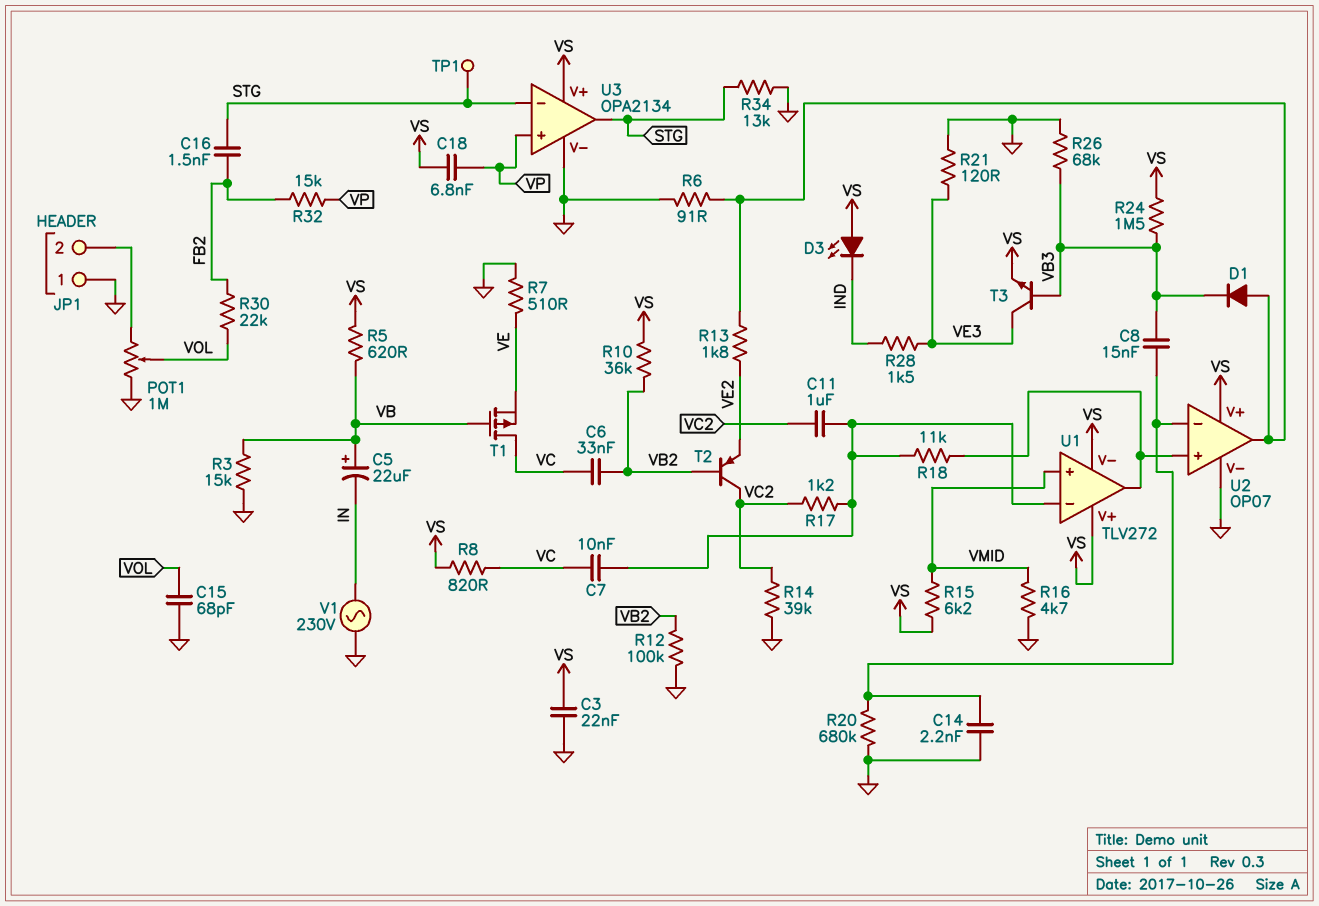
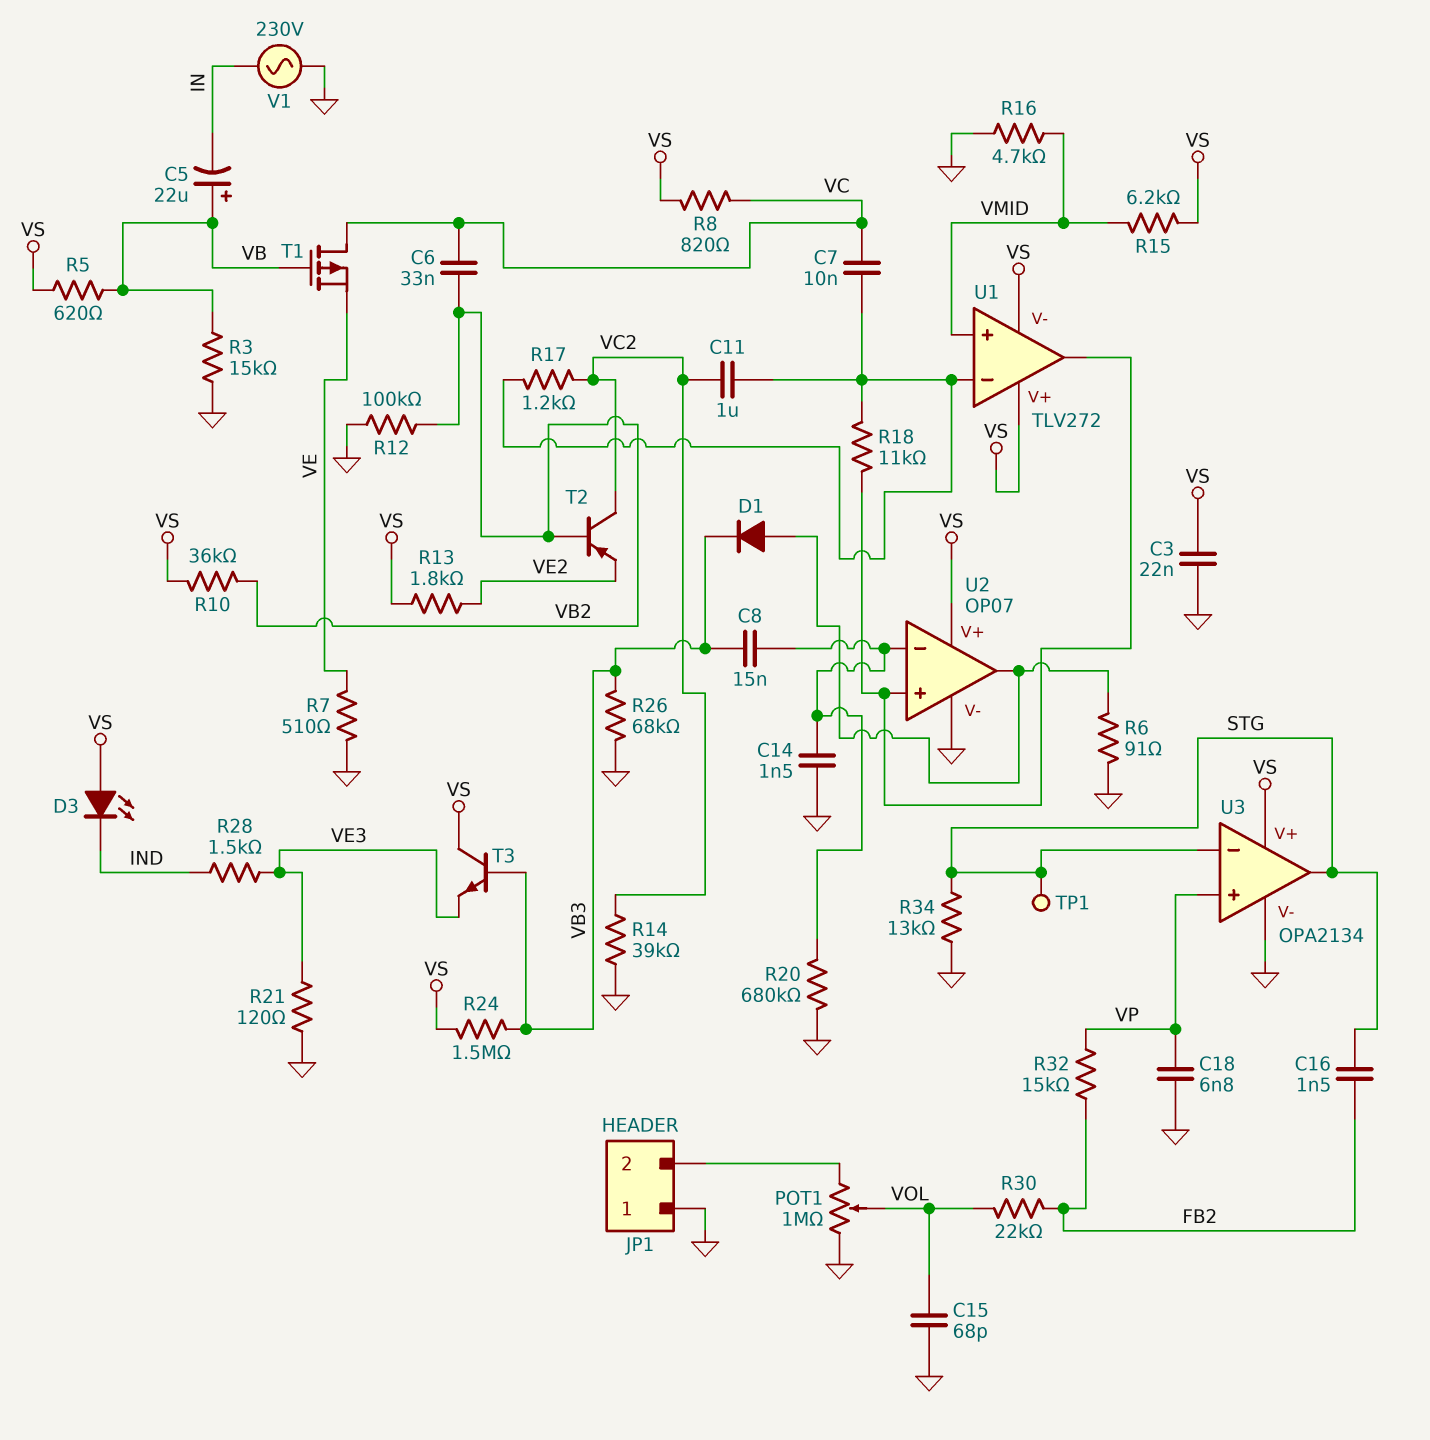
C14: 2.2nF (GND, U2/in-) -> 1.5nF (GND, U2/in-)
C18: 6.8nF (VP, VS) -> 6.8nF (GND, VP)
R13: 1.8k (U2/out, VE2) -> 1.8k (VE2, VS)
T3: NPN (B VB3, C VE3, E VS) -> NPN (B VB3, C VS, E VE3)

